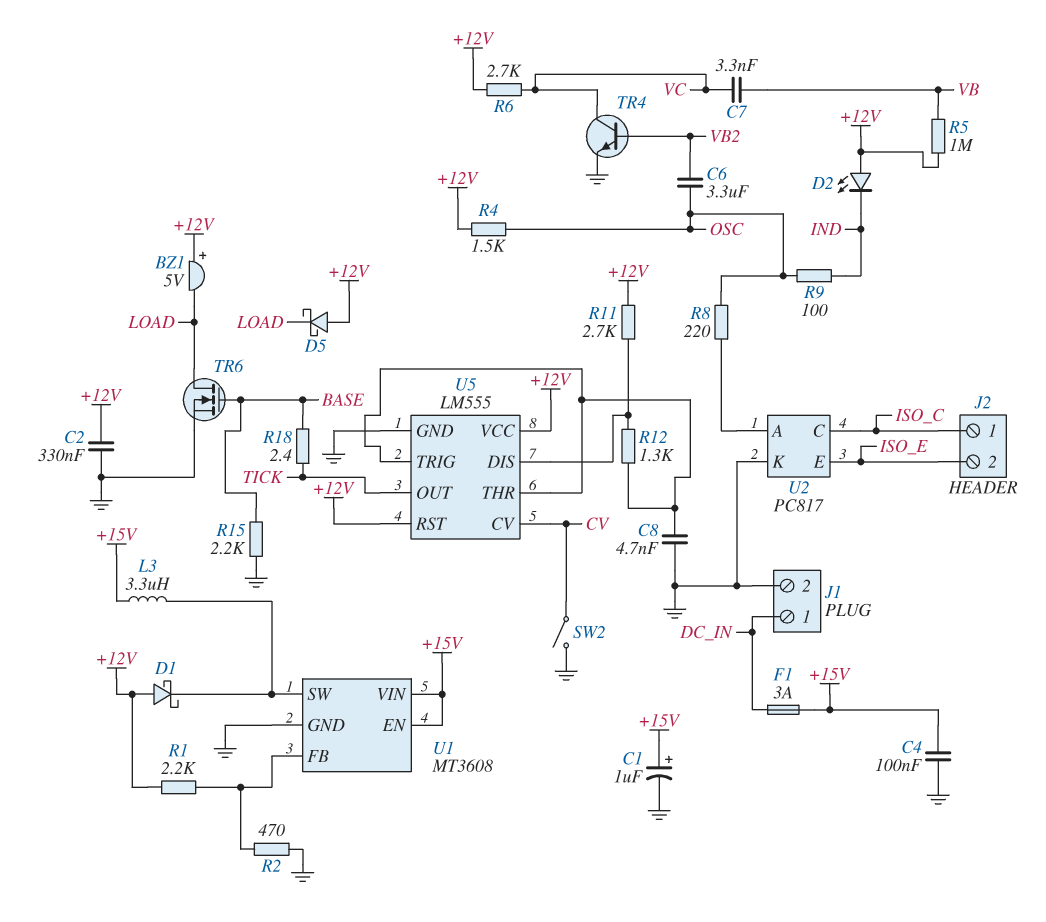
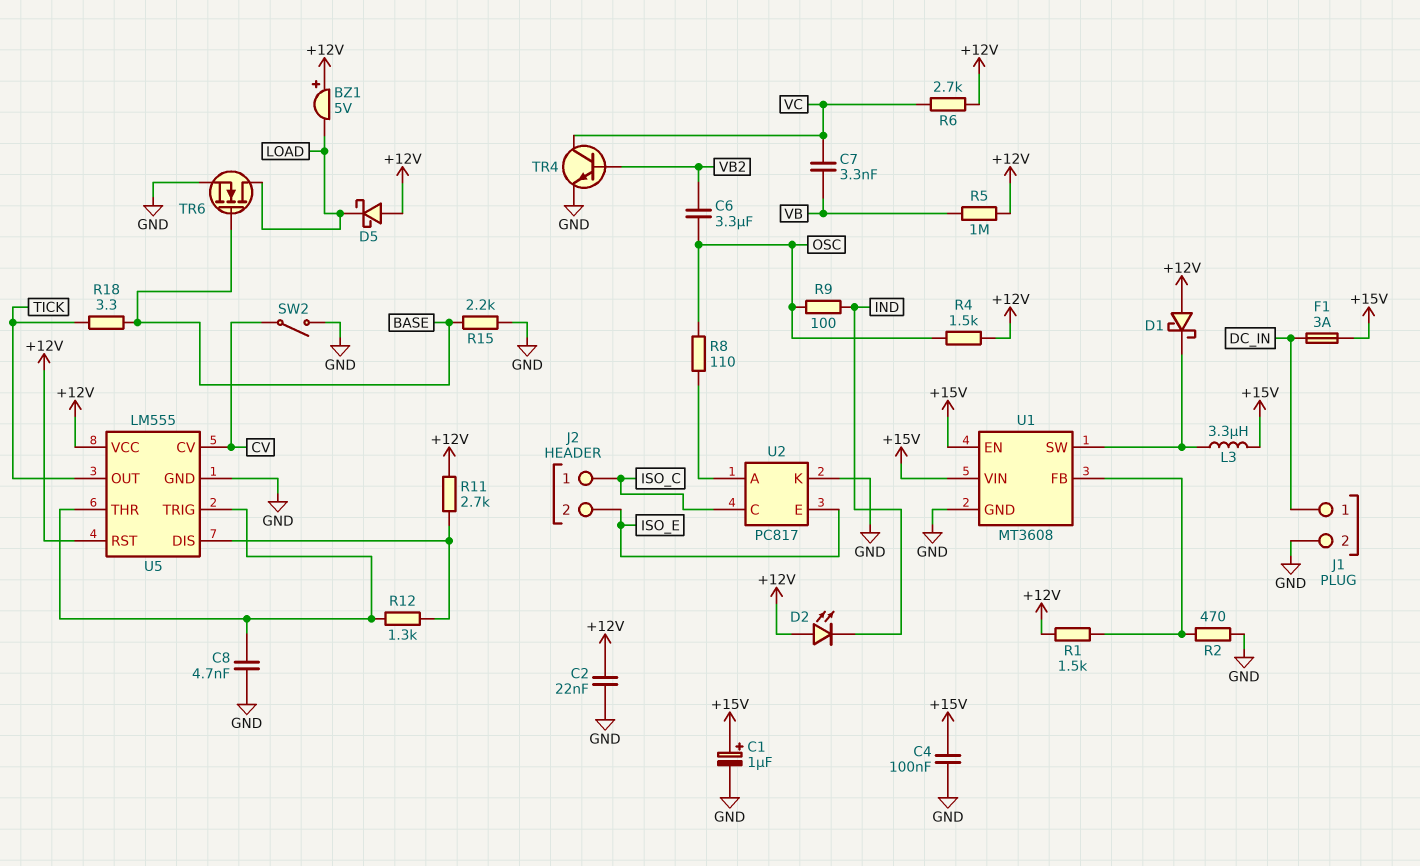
C2: 330nF (+12V, GND) -> 22nF (+12V, GND)
R1: 2.2k (+12V, U1/FB) -> 1.5k (+12V, U1/FB)
R8: 220 (OSC, U2/A) -> 110 (OSC, U2/A)
R18: 2.4 (BASE, TICK) -> 3.3 (BASE, TICK)

